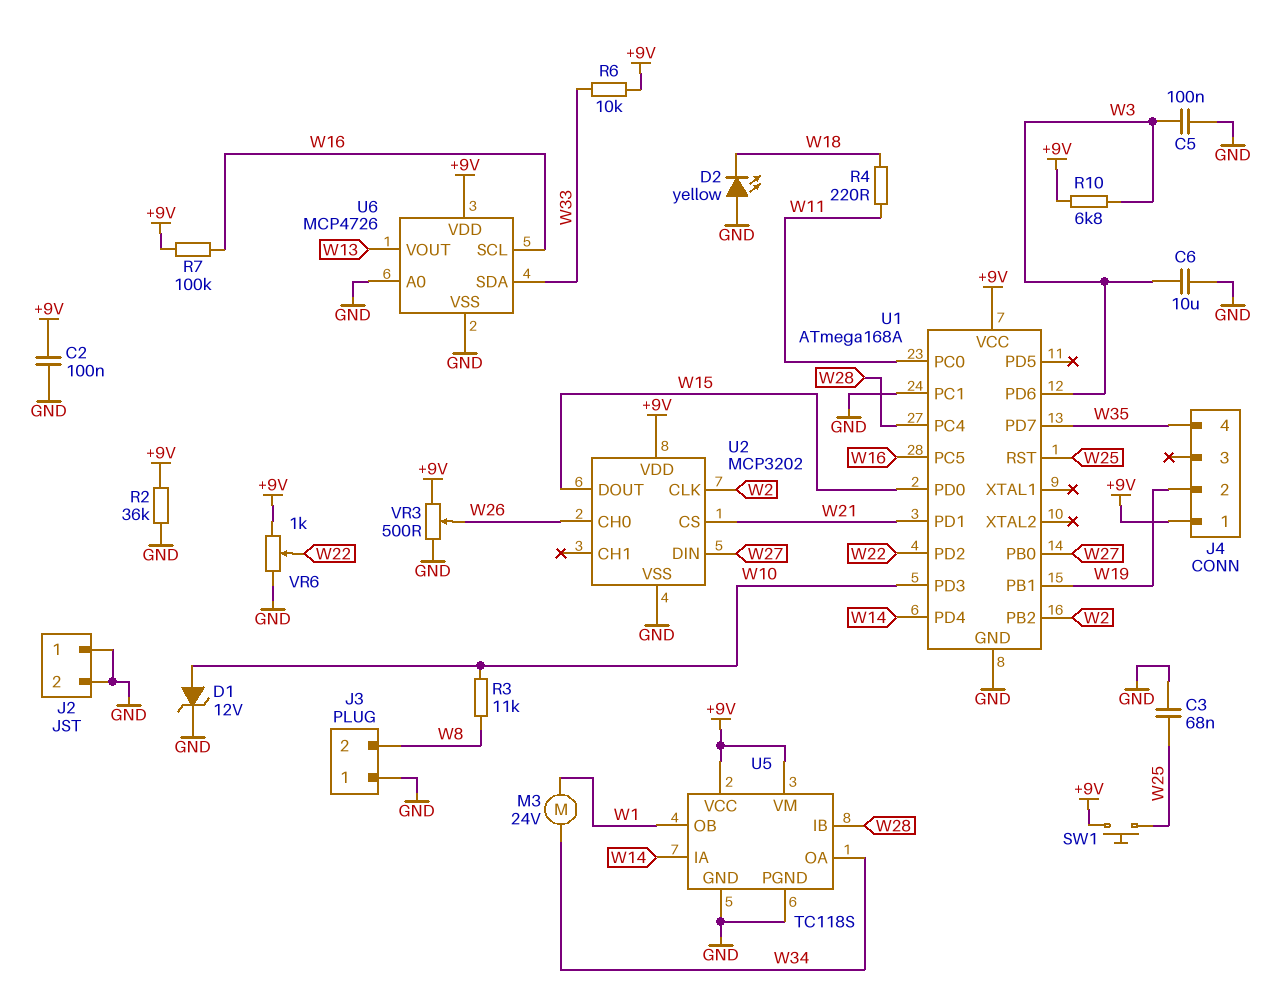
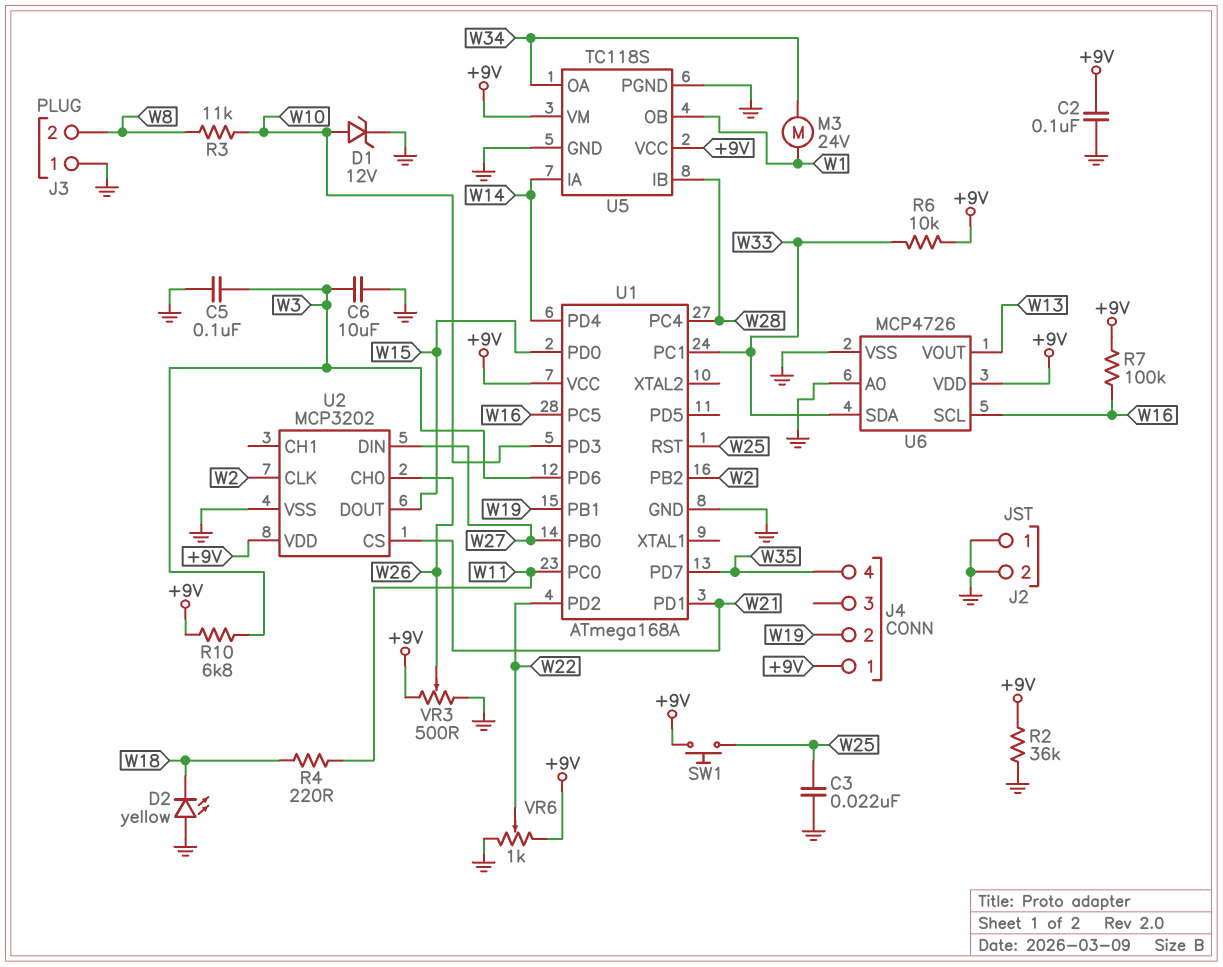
C3: 68nF (GND, W25) -> 22nF (GND, W25)
U1 pin PC1: GND -> W33

